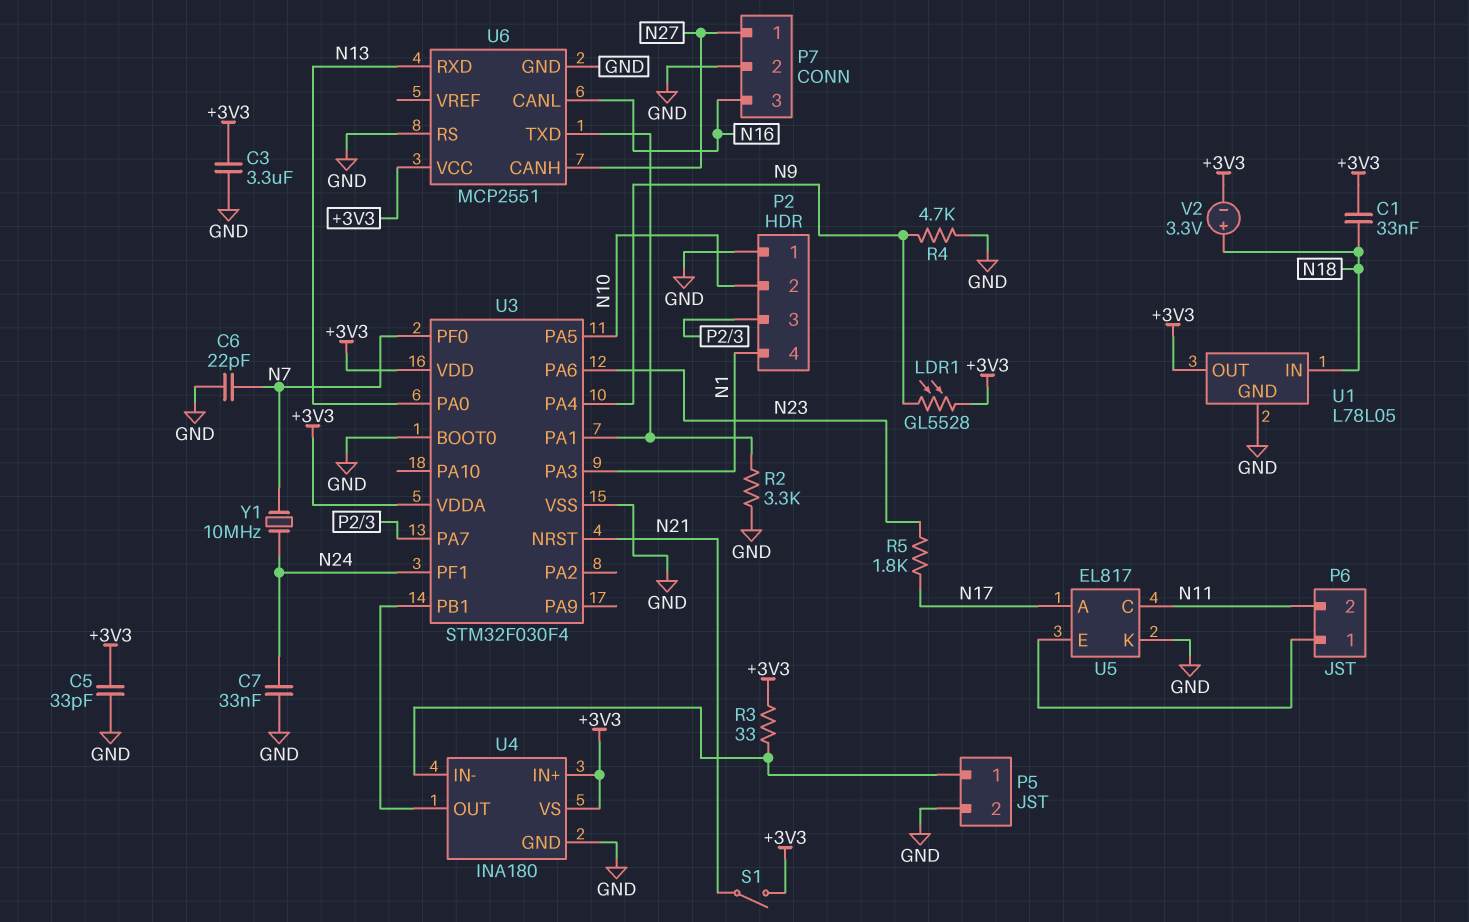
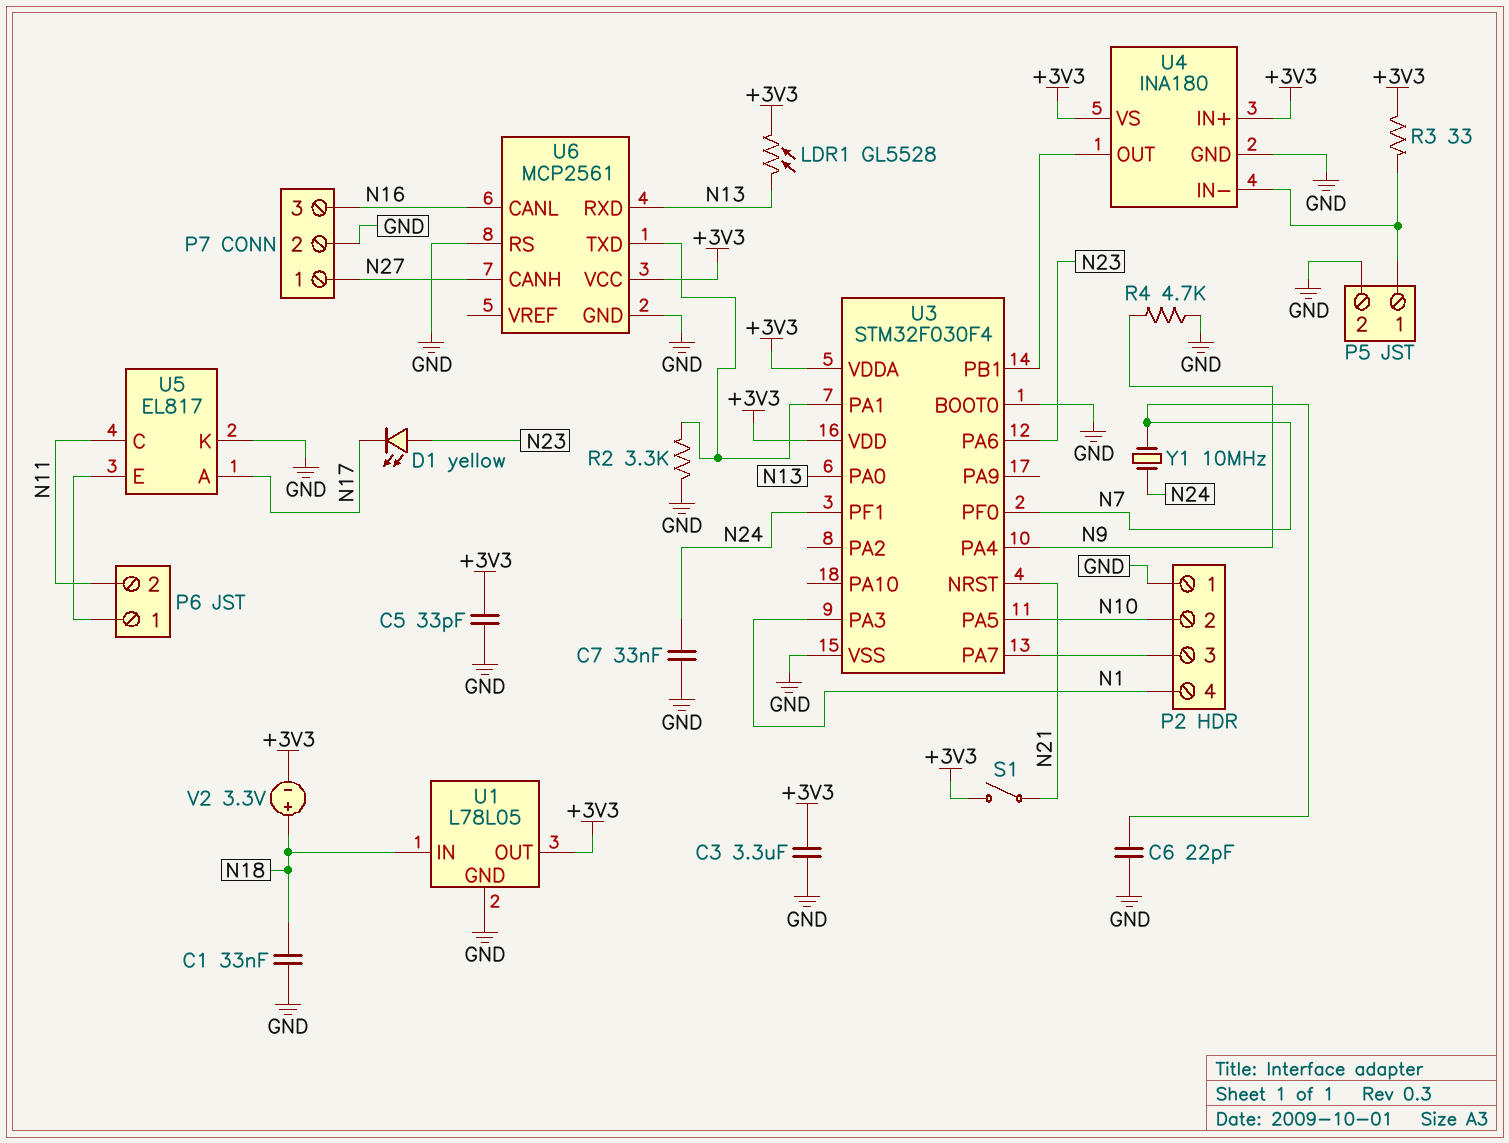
C1: 33nF (+3V3, N18) -> 33nF (GND, N18)
D1: none -> LED yellow (A N23, K N17)
LDR1: GL5528 (+3V3, N9) -> GL5528 (+3V3, N13)
R5: 1.8k (N17, N23) -> none
U6: MCP2551 -> MCP2561

